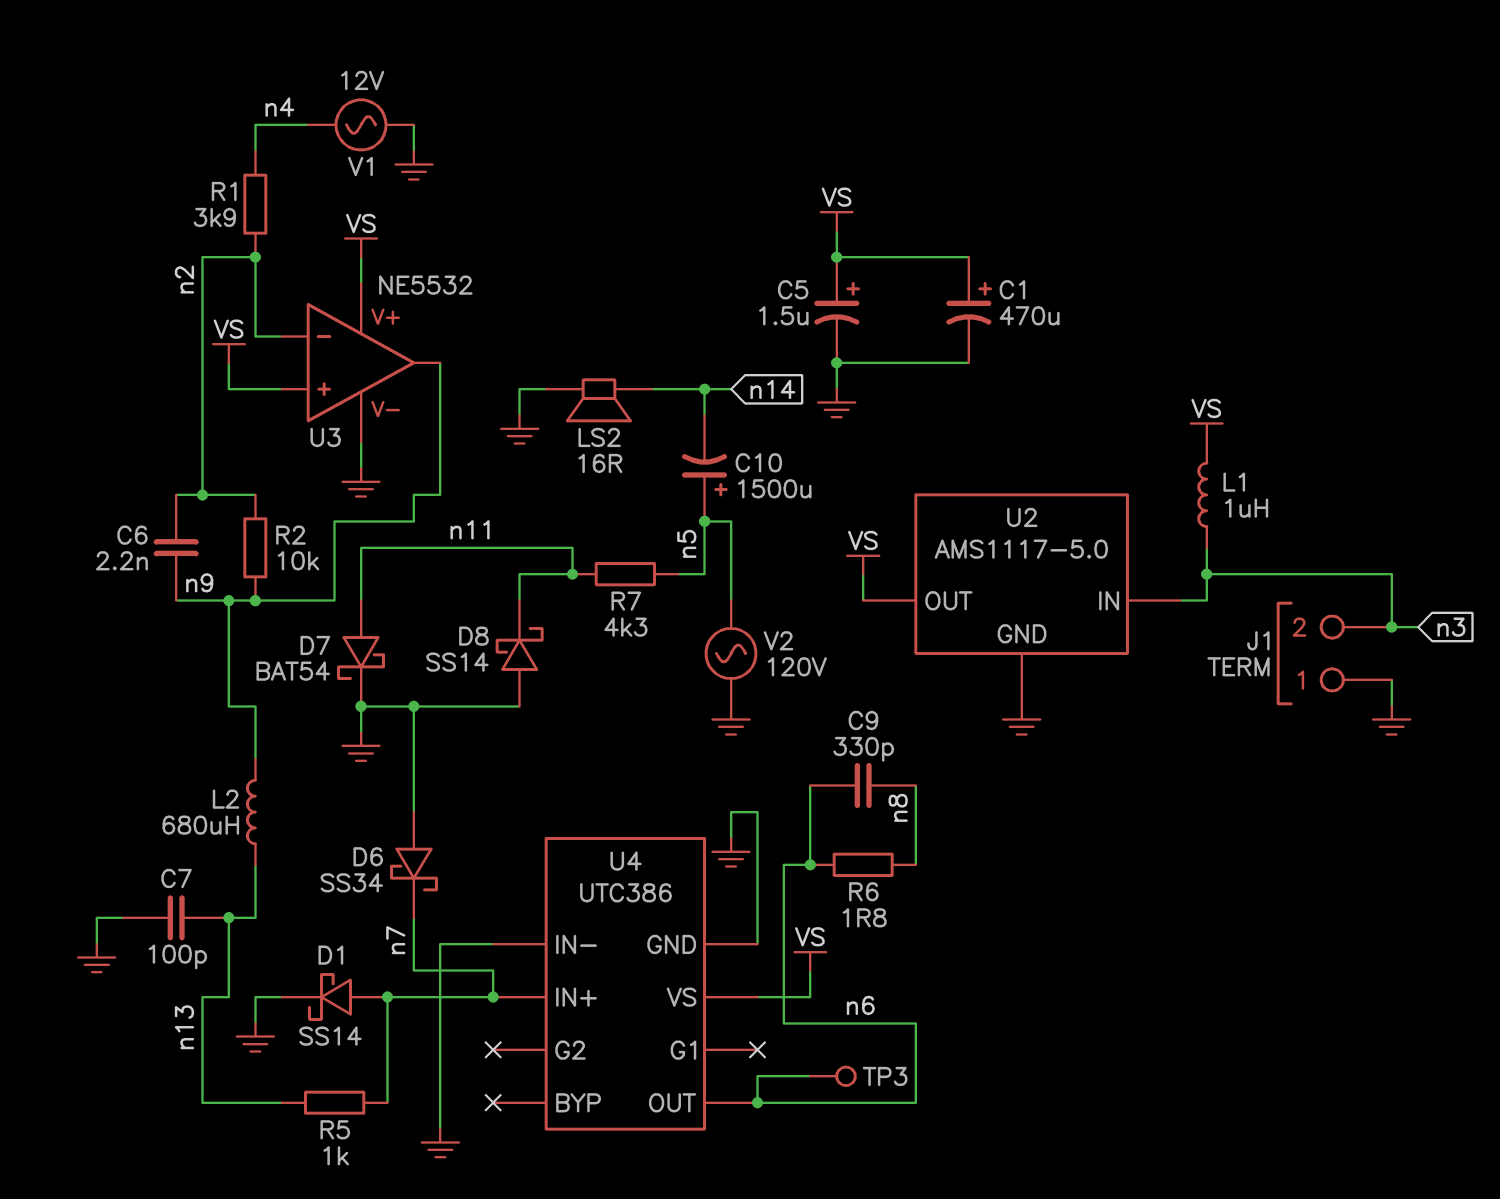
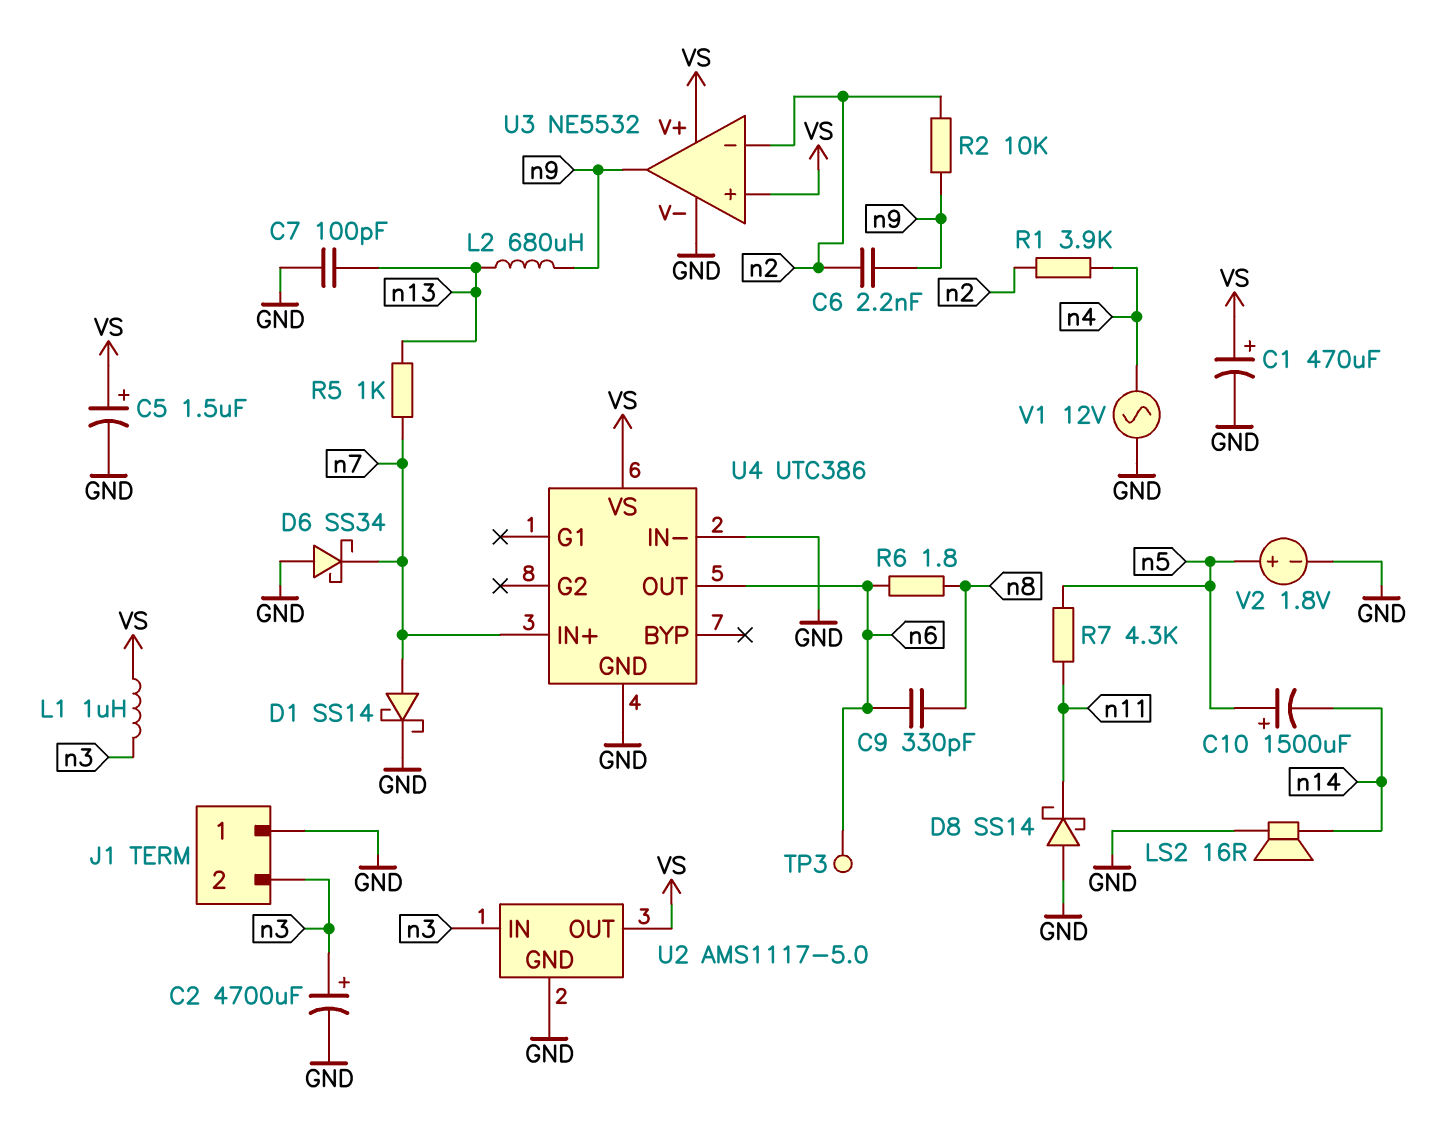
C2: none -> 4700uF (plus n3, minus GND)
D7: schottky BAT54 (A n11, K GND) -> none
V2: AC 120V (GND, n5) -> 1.8V (plus n5, minus GND)

